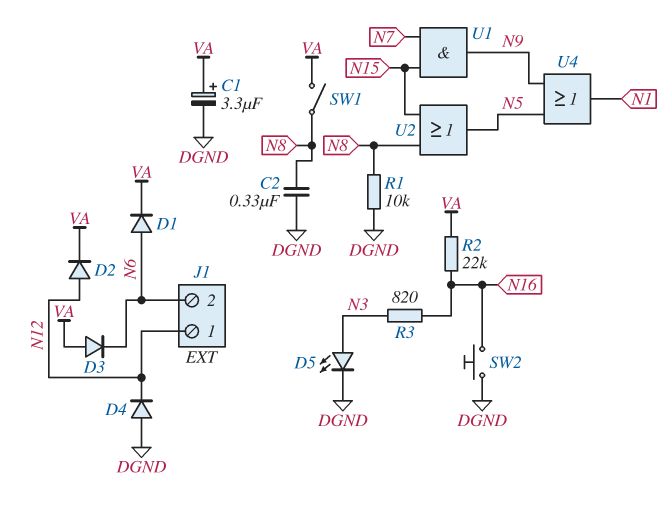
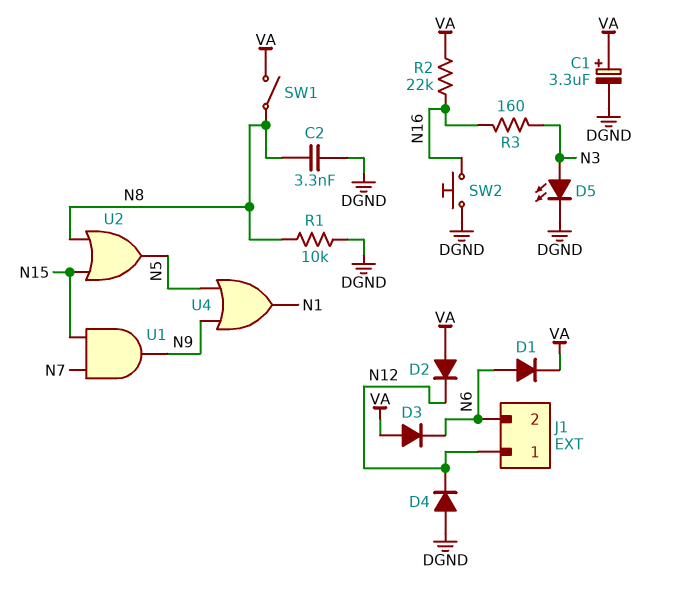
C2: 330nF (DGND, N8) -> 3.3nF (DGND, N8)
D2: diode (A N12, K VA) -> diode (A VA, K N12)
R3: 820 (N3, N16) -> 160 (N3, N16)

